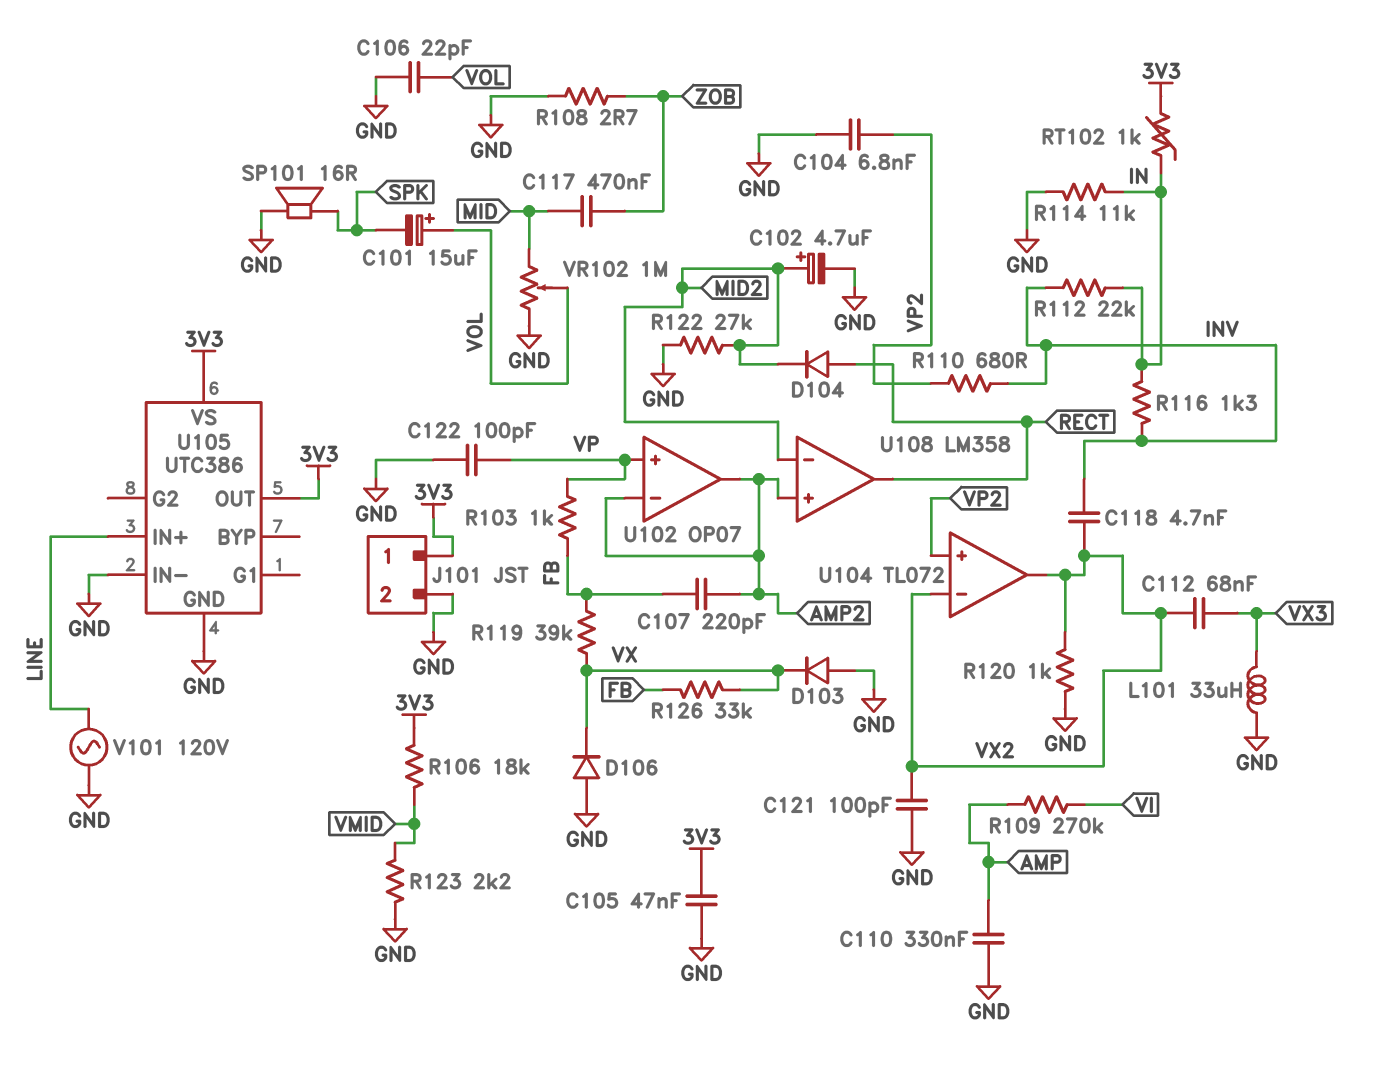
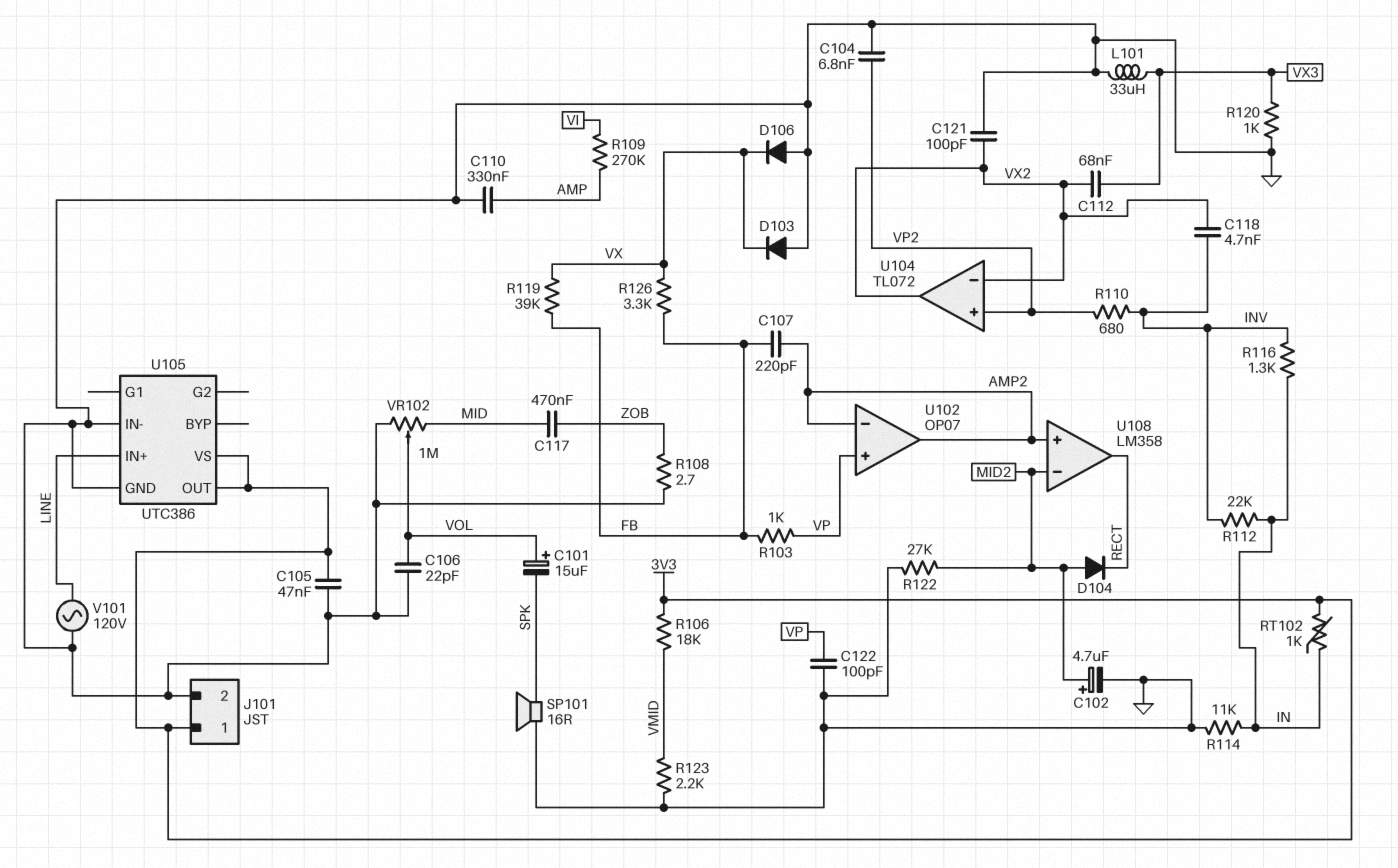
D104: diode (A RECT, K MID2) -> diode (A MID2, K RECT)
R120: 1k (GND, VX2) -> 1k (GND, VX3)
R126: 33k (FB, VX) -> 3.3k (FB, VX)

